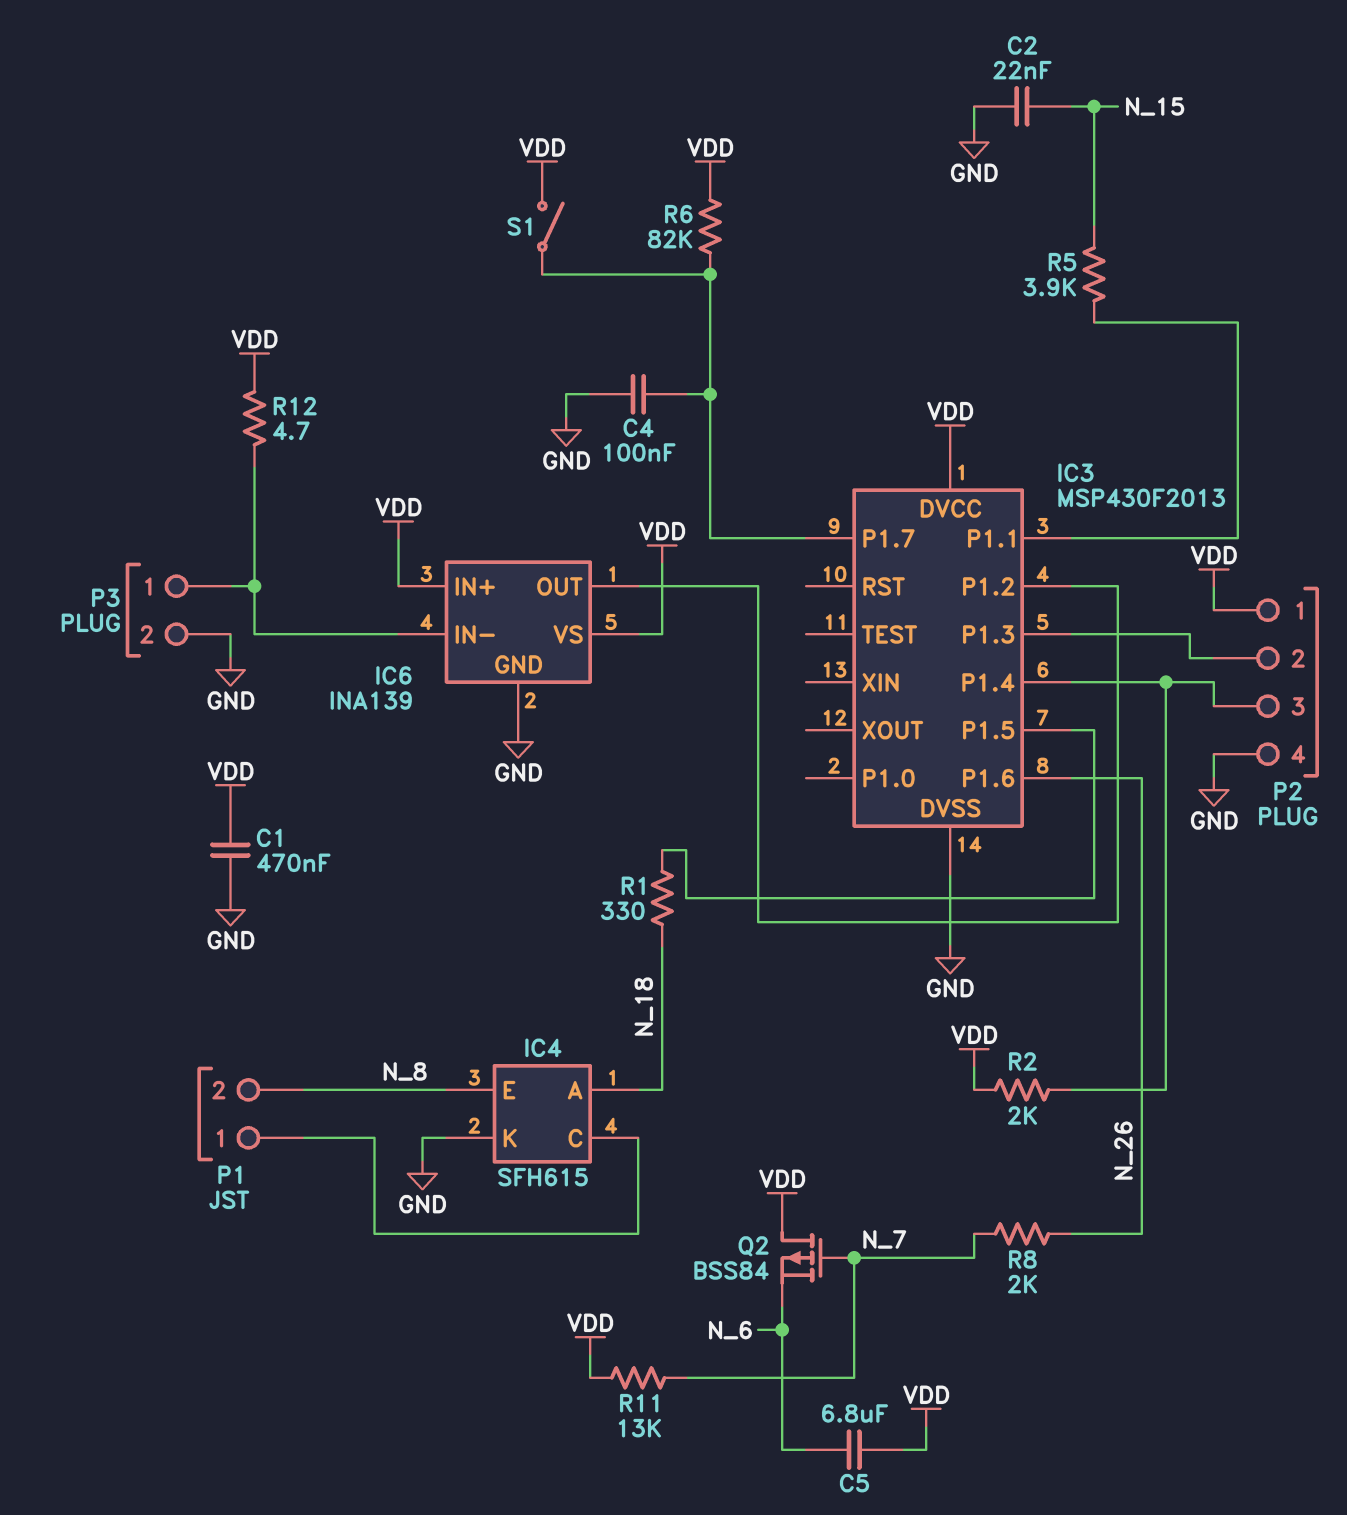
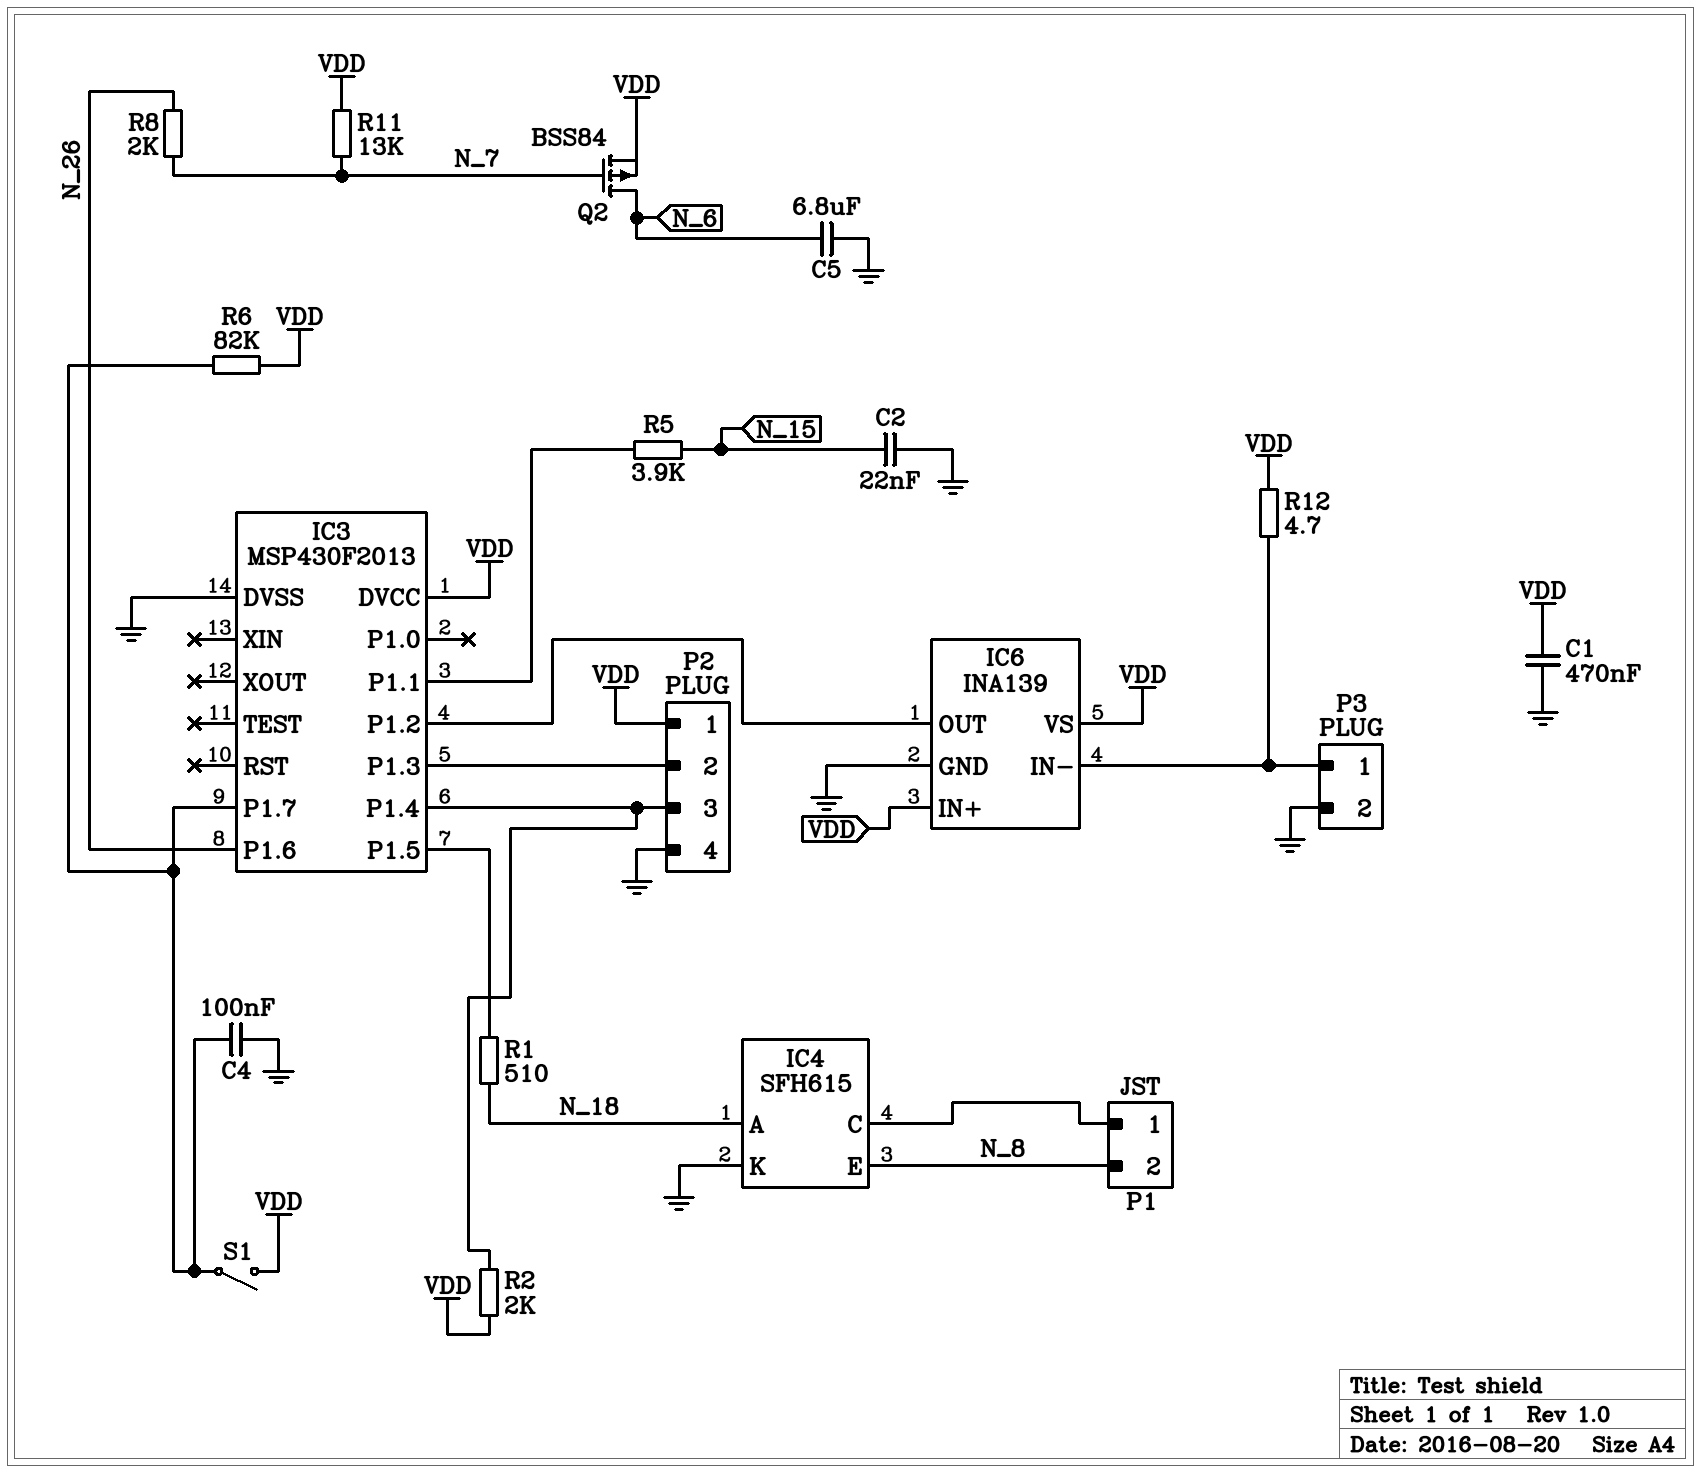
C5: 6.8uF (N_6, VDD) -> 6.8uF (GND, N_6)
Q2: PMOS BSS84 (G N_7, D VDD, S N_6) -> PMOS BSS84 (G N_7, D N_6, S VDD)
R1: 330 (IC3/P1.5, N_18) -> 510 (IC3/P1.5, N_18)

